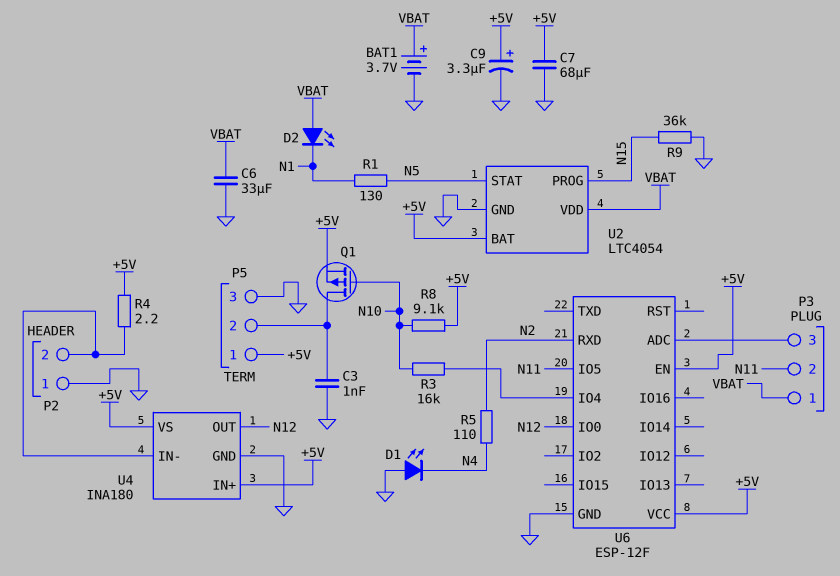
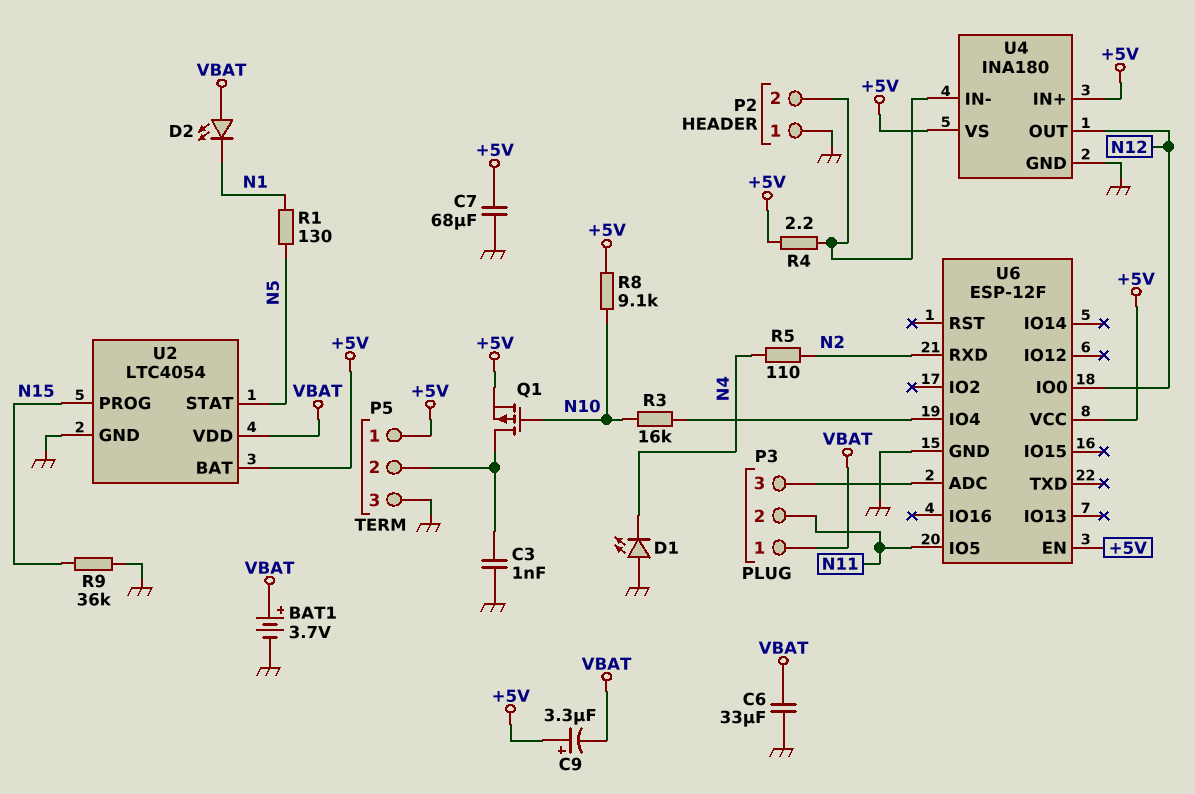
C9: 3.3uF (plus +5V, minus GND) -> 3.3uF (plus +5V, minus VBAT)

